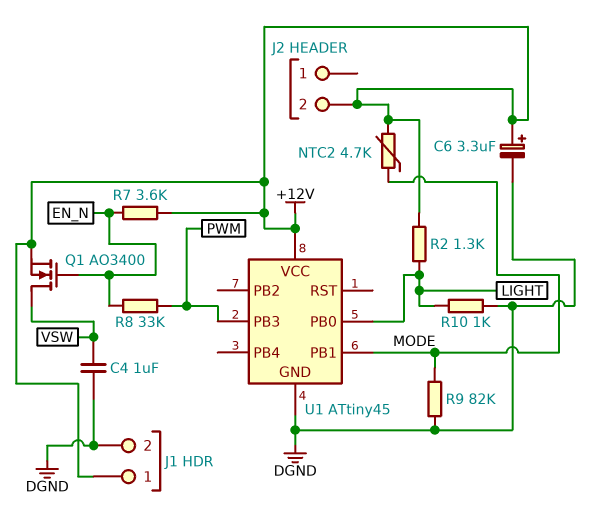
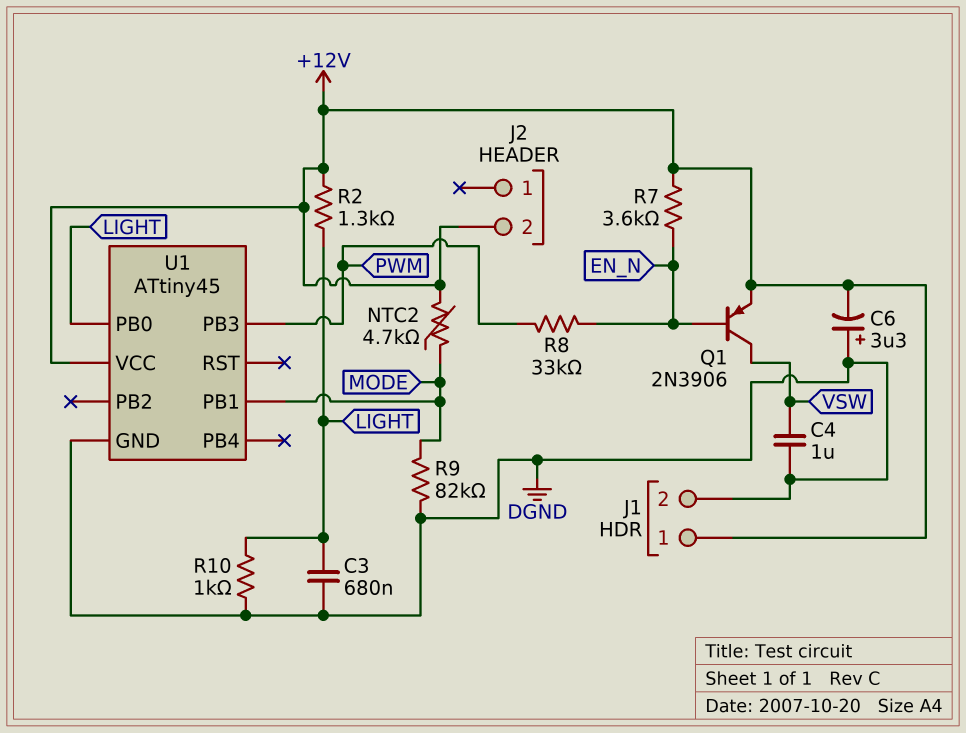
C3: none -> 680nF (DGND, LIGHT)
C6: 3.3uF (plus +12V, minus DGND) -> 3.3uF (plus DGND, minus +12V)
Q1: NMOS AO3400 (G EN_N, D VSW, S +12V) -> PNP 2N3906 (B EN_N, C VSW, E +12V)

